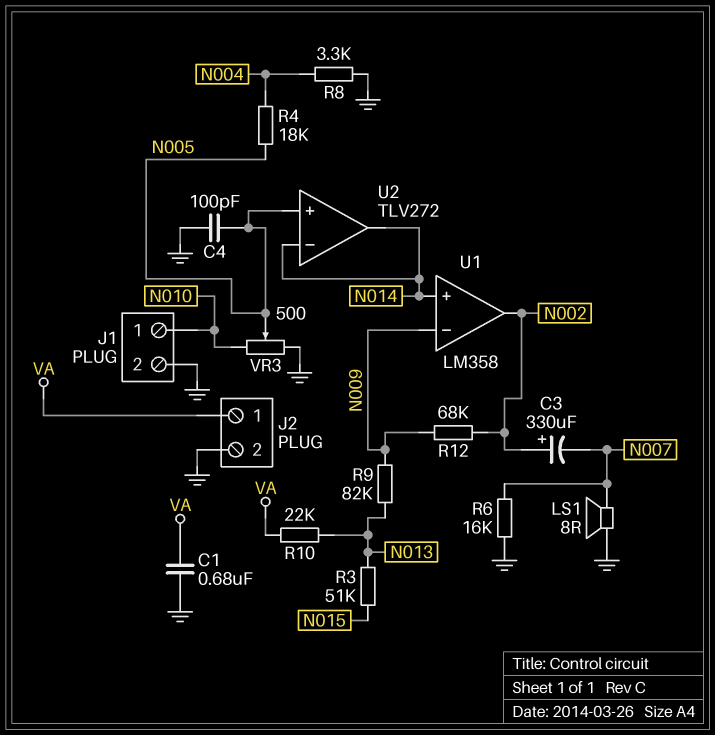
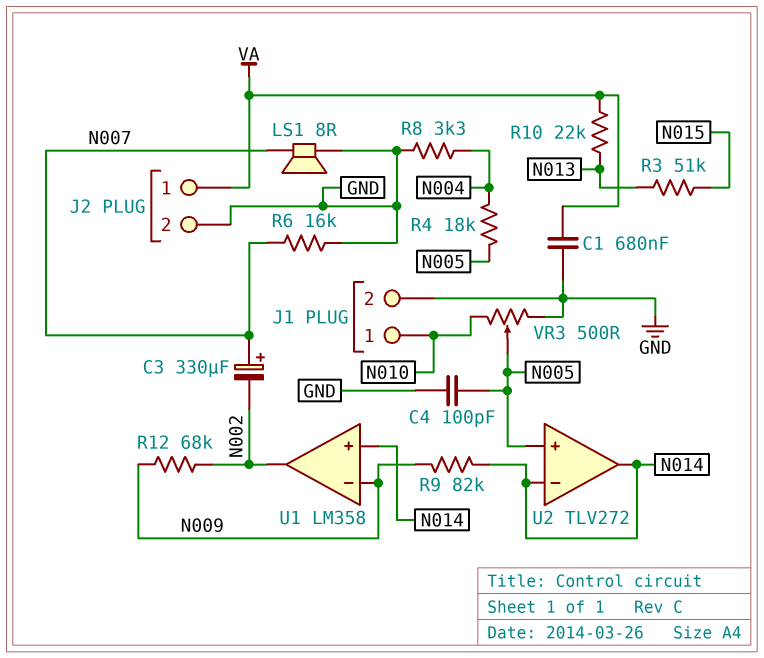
C3: 330uF (plus N002, minus N007) -> 330uF (plus N007, minus N002)
R9: 82k (N009, N013) -> 82k (N009, N014)

